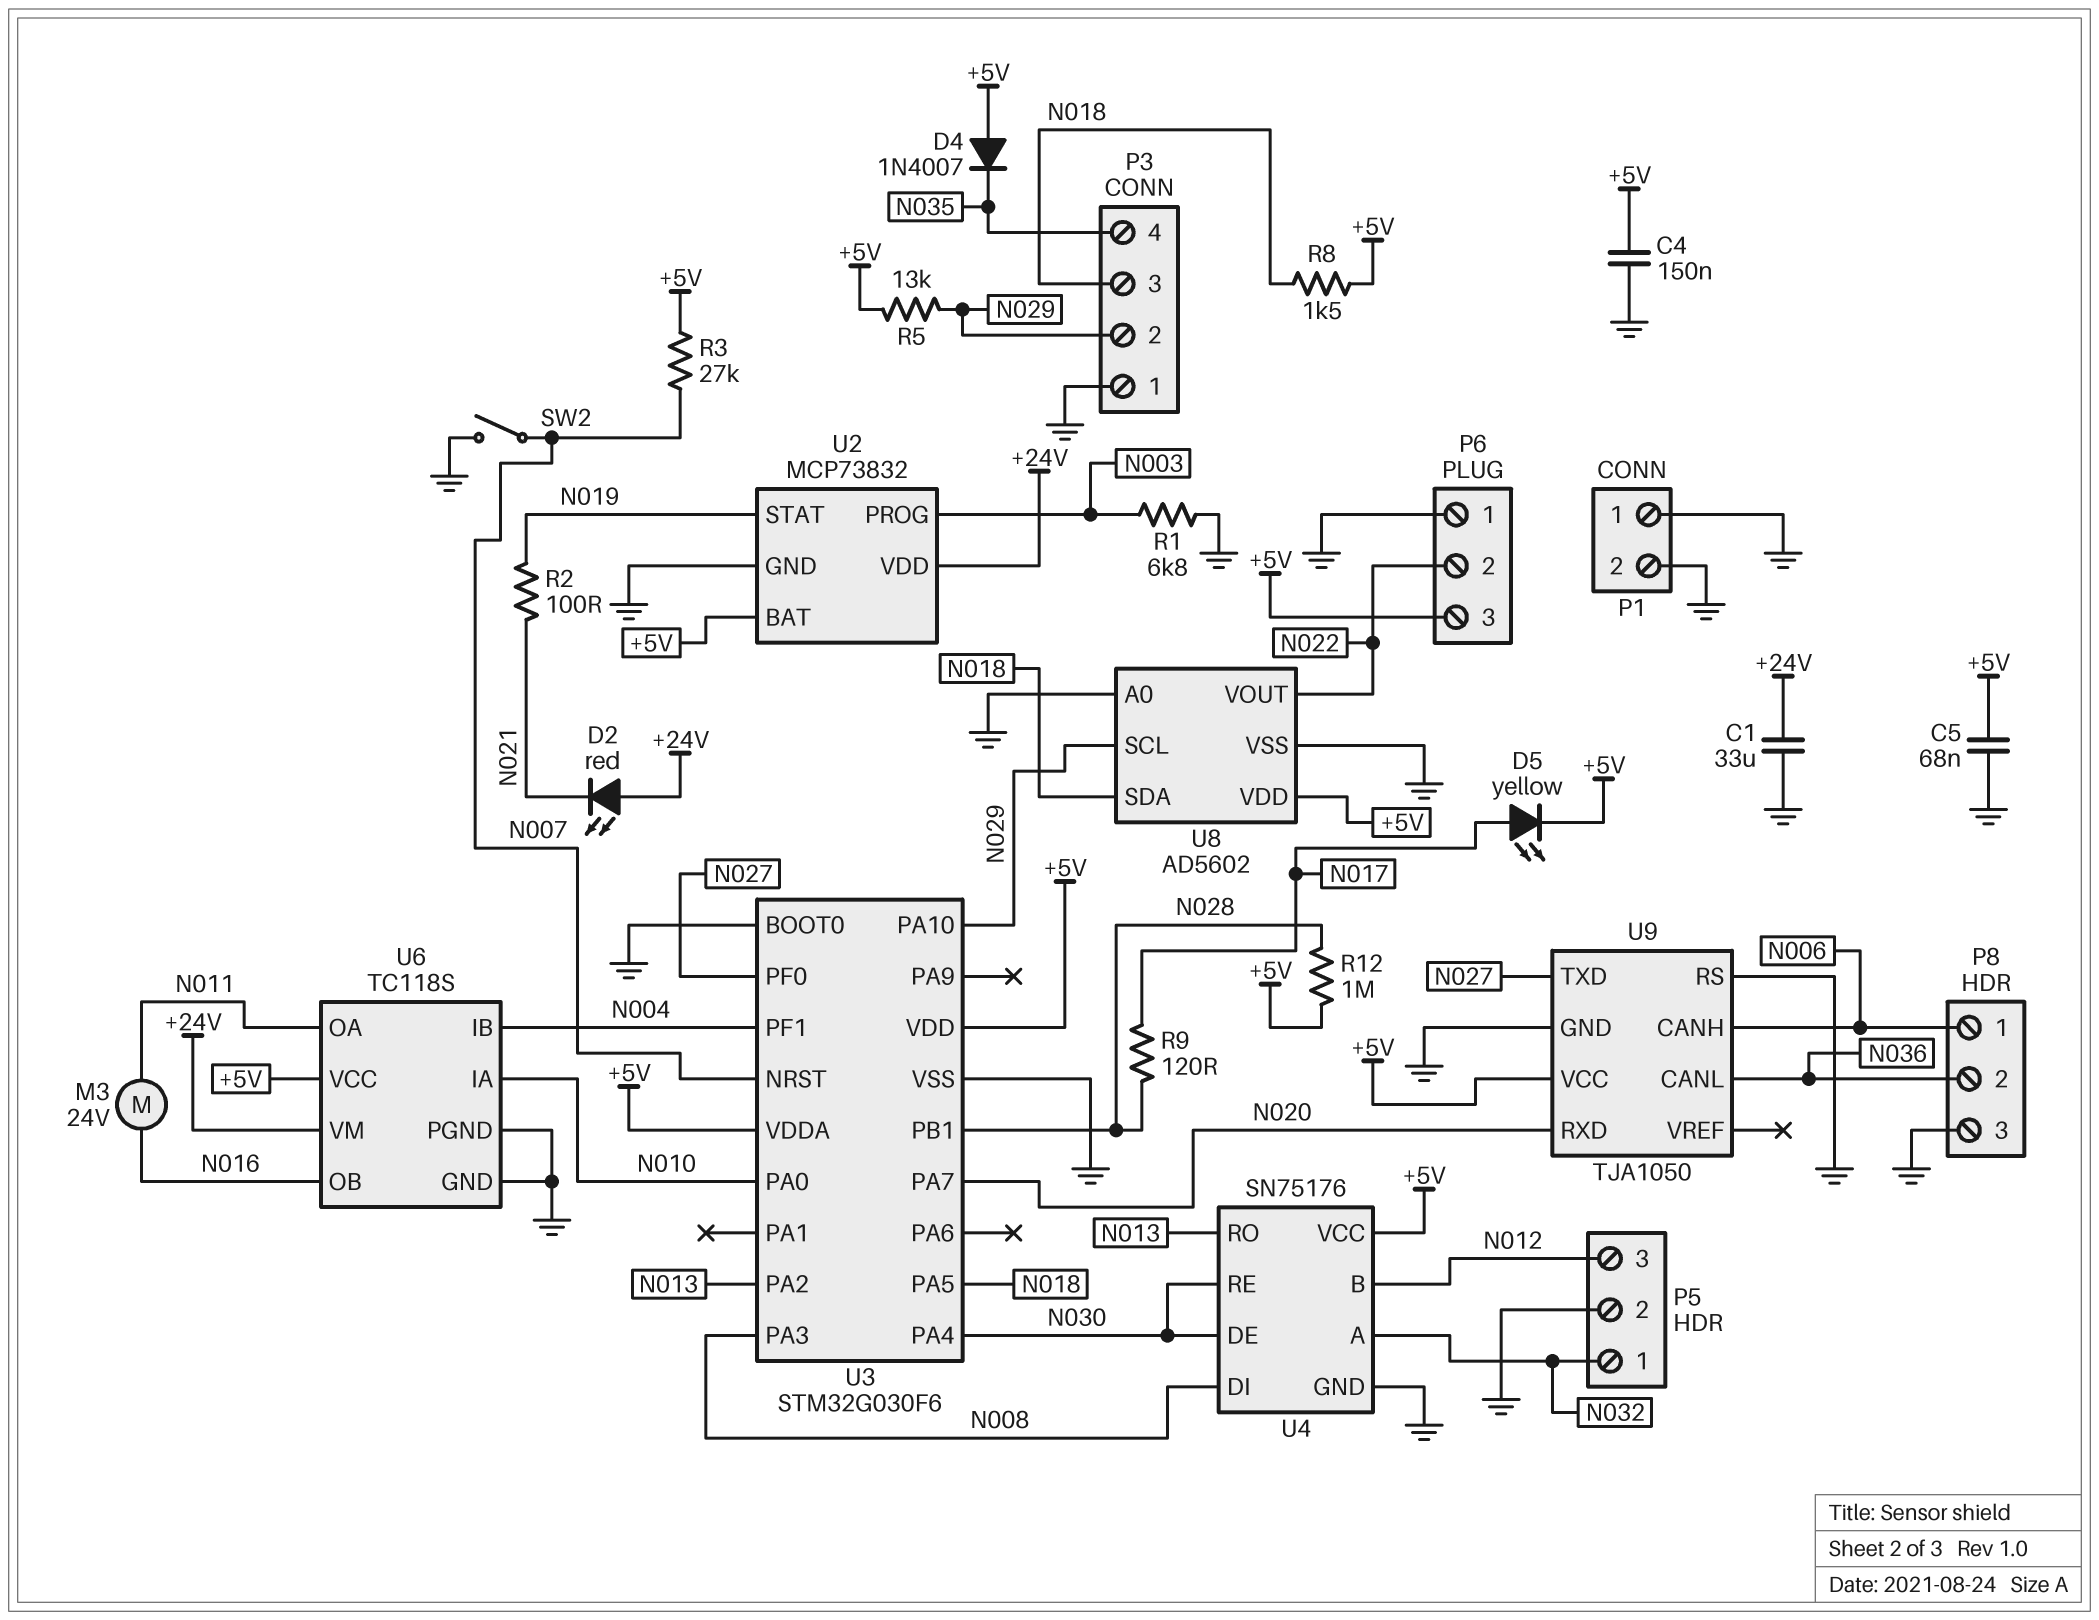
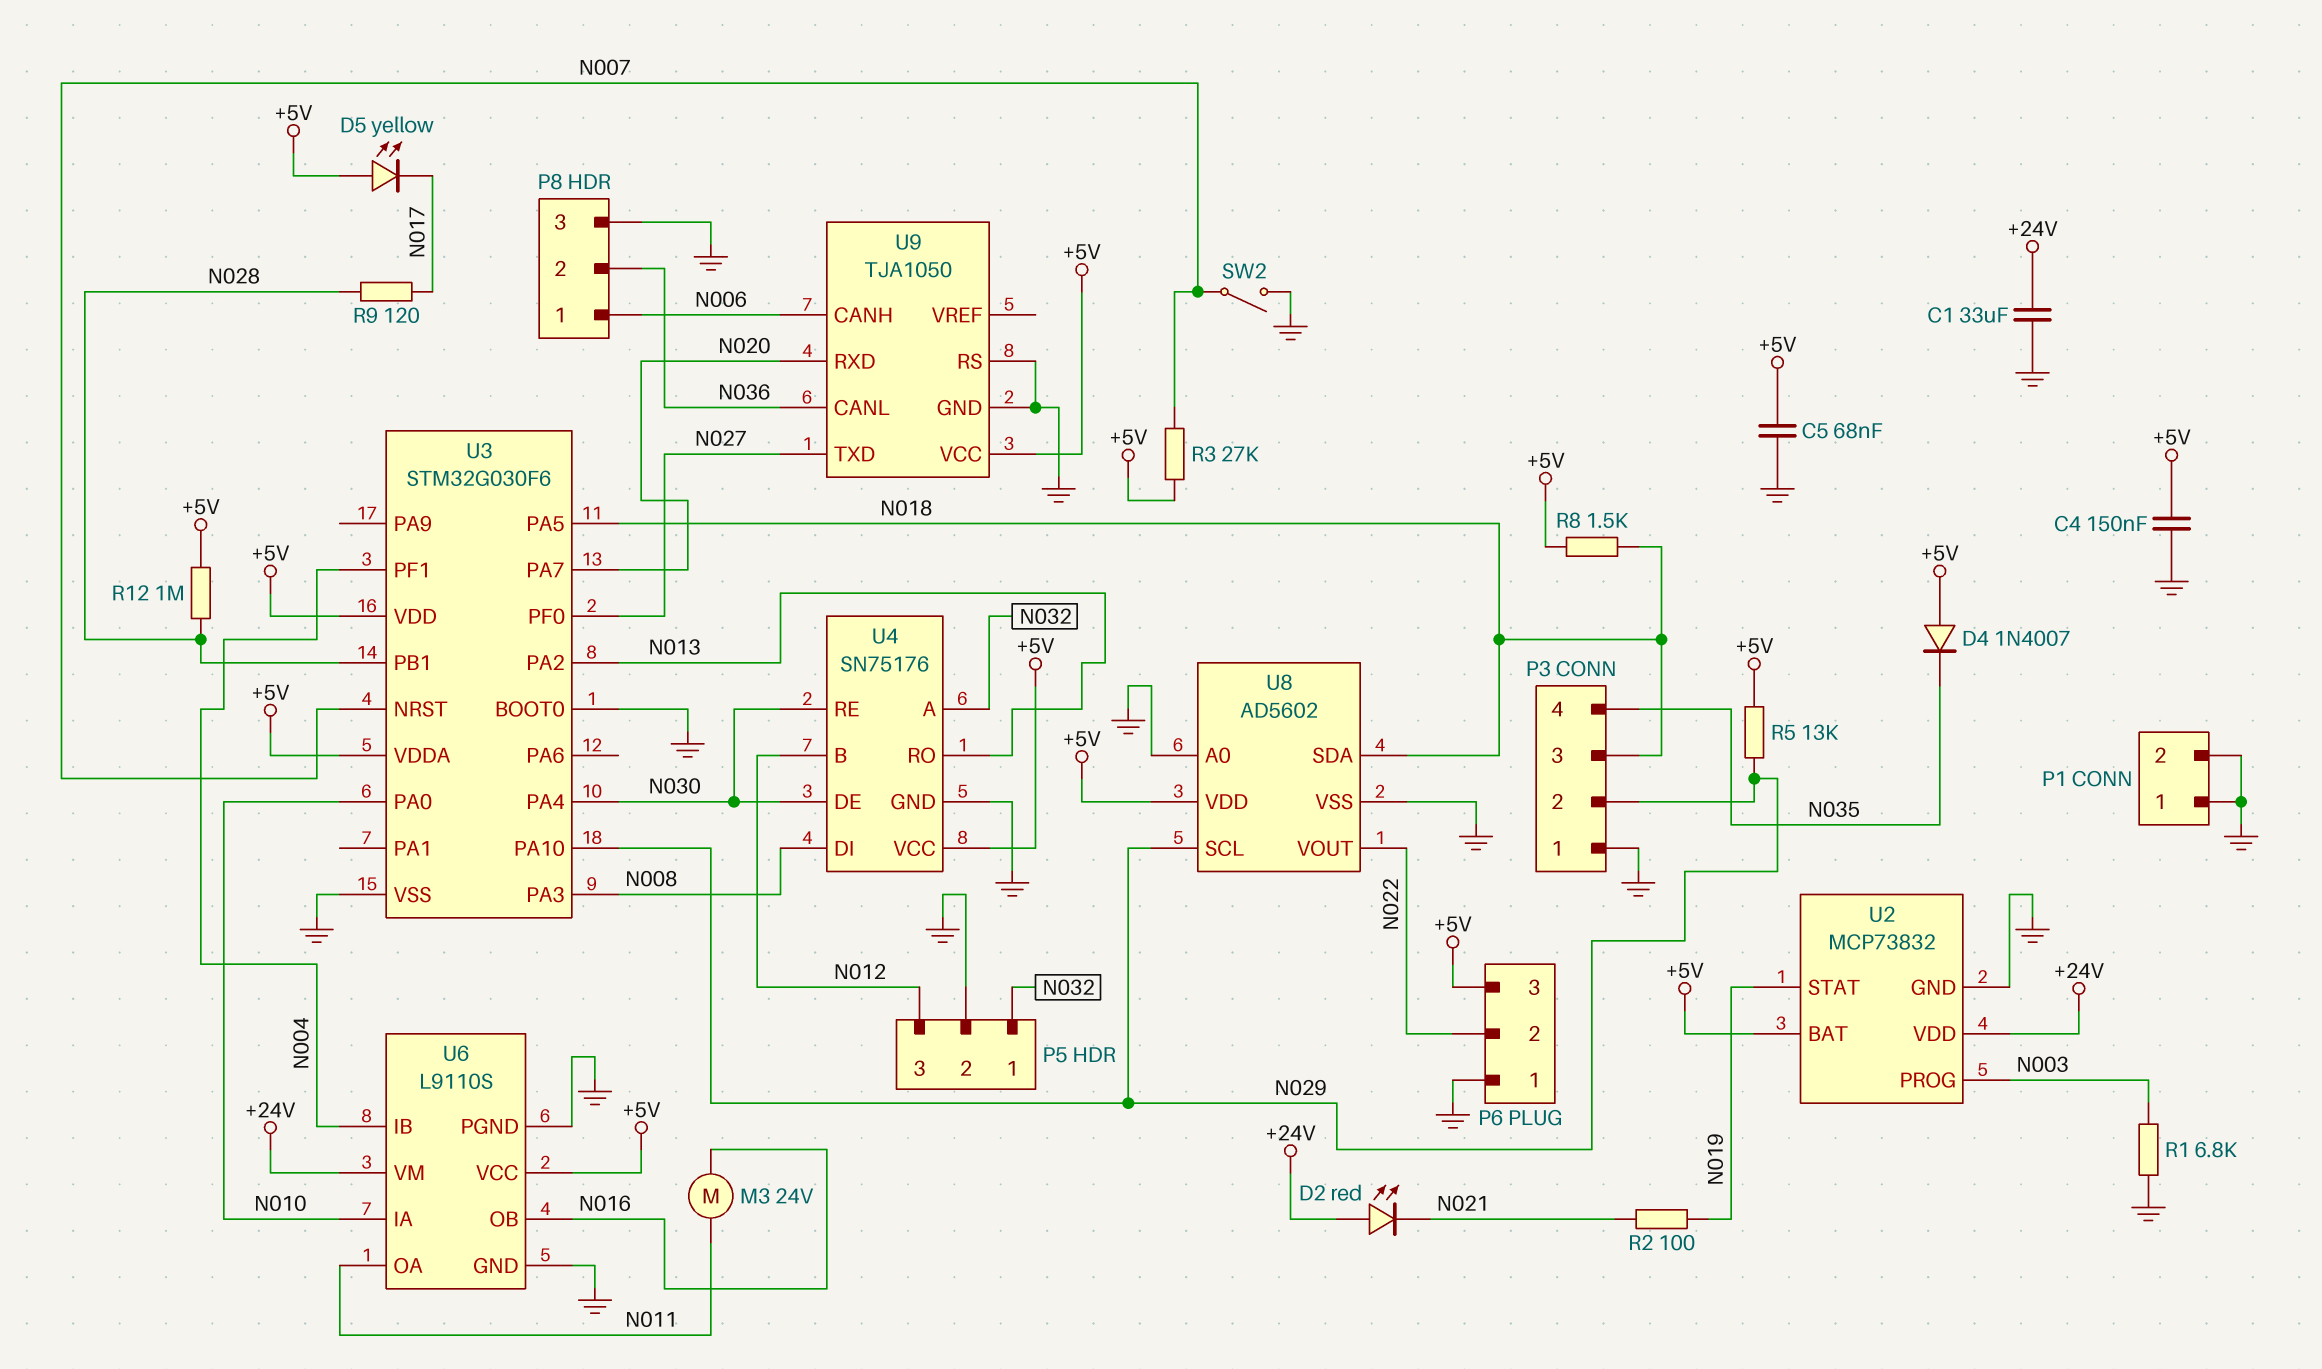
D5: LED yellow (A N017, K +5V) -> LED yellow (A +5V, K N017)
U6: TC118S -> L9110S

